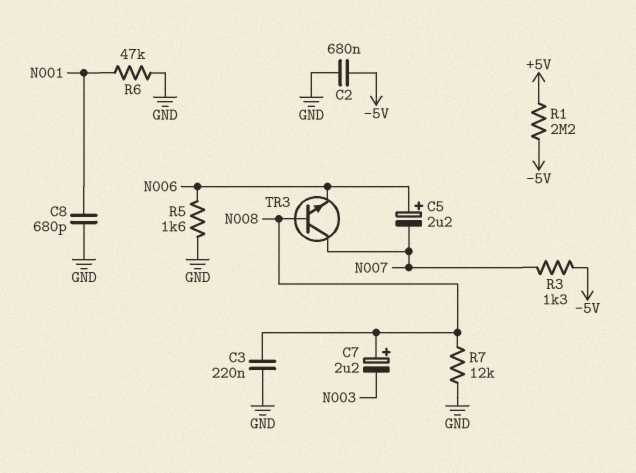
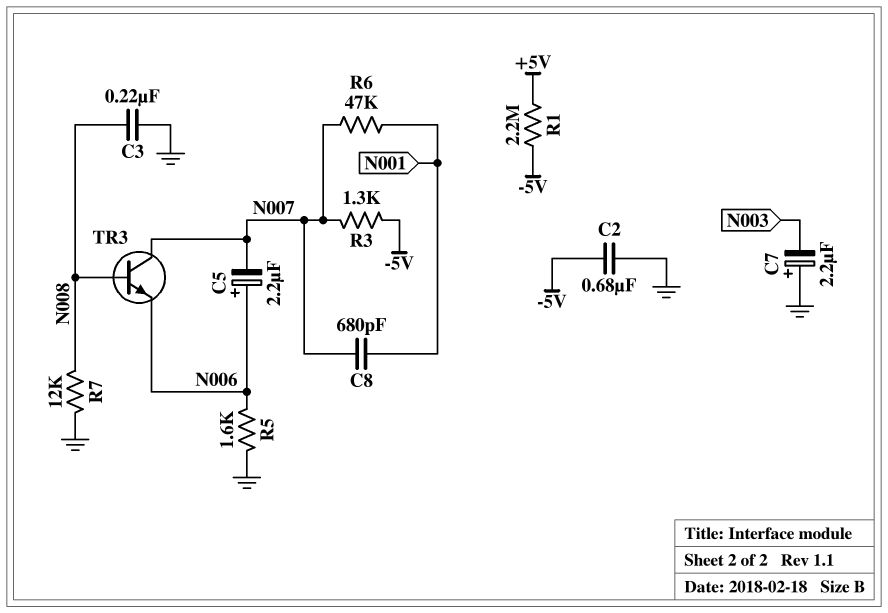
C7: 2.2uF (plus N008, minus N003) -> 2.2uF (plus GND, minus N003)
C8: 680pF (GND, N001) -> 680pF (N001, N007)
R6: 47k (GND, N001) -> 47k (N001, N007)

